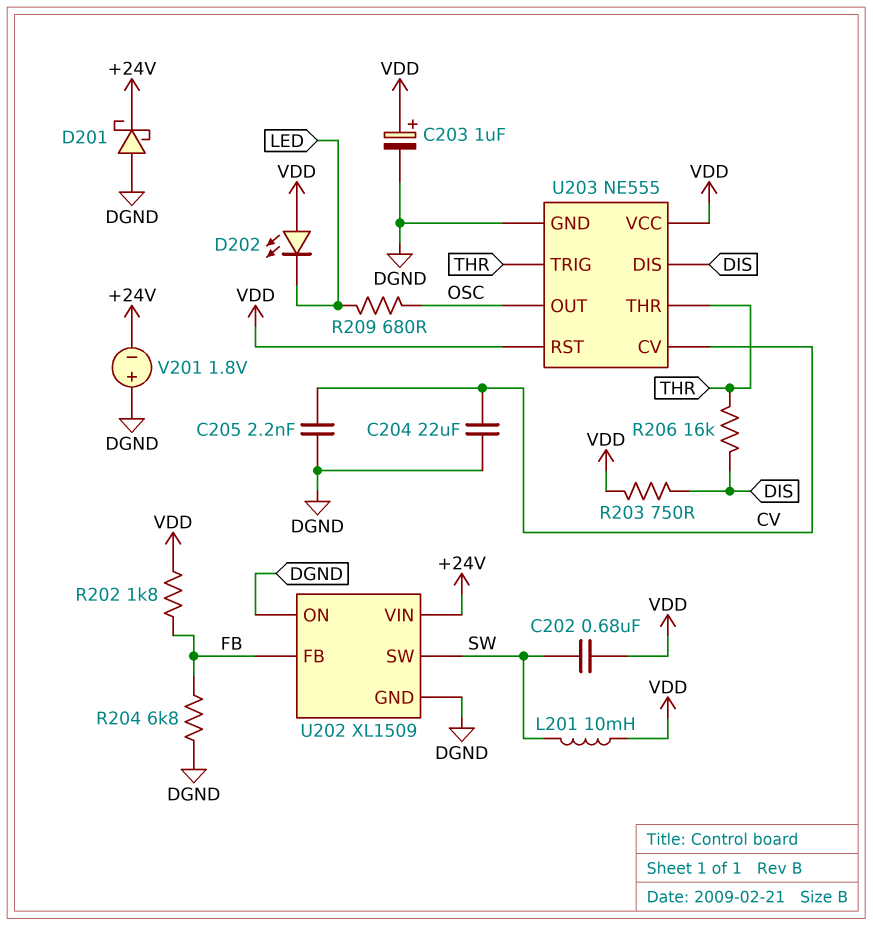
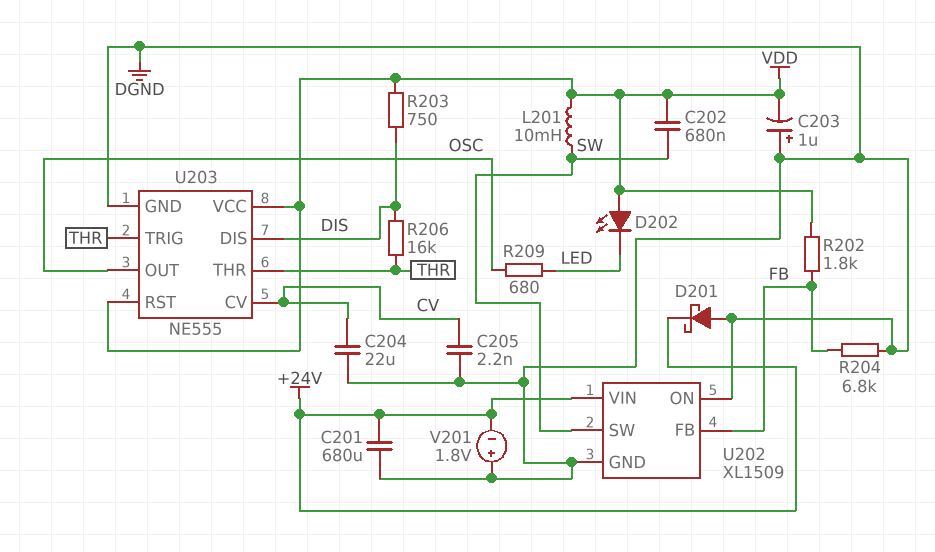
C201: none -> 680uF (+24V, DGND)
C203: 1uF (plus VDD, minus DGND) -> 1uF (plus DGND, minus VDD)

